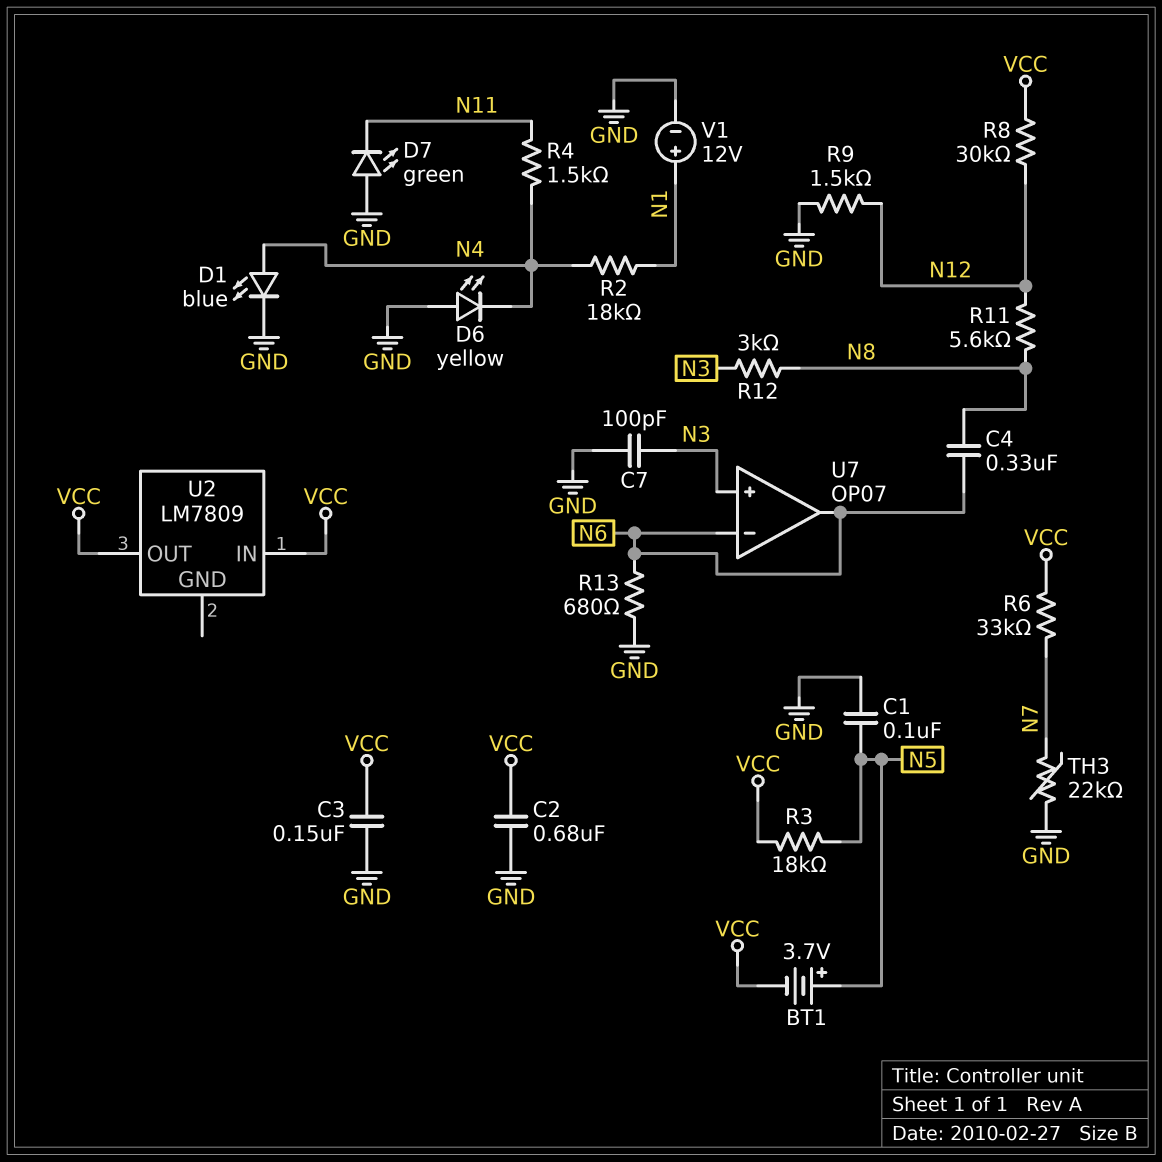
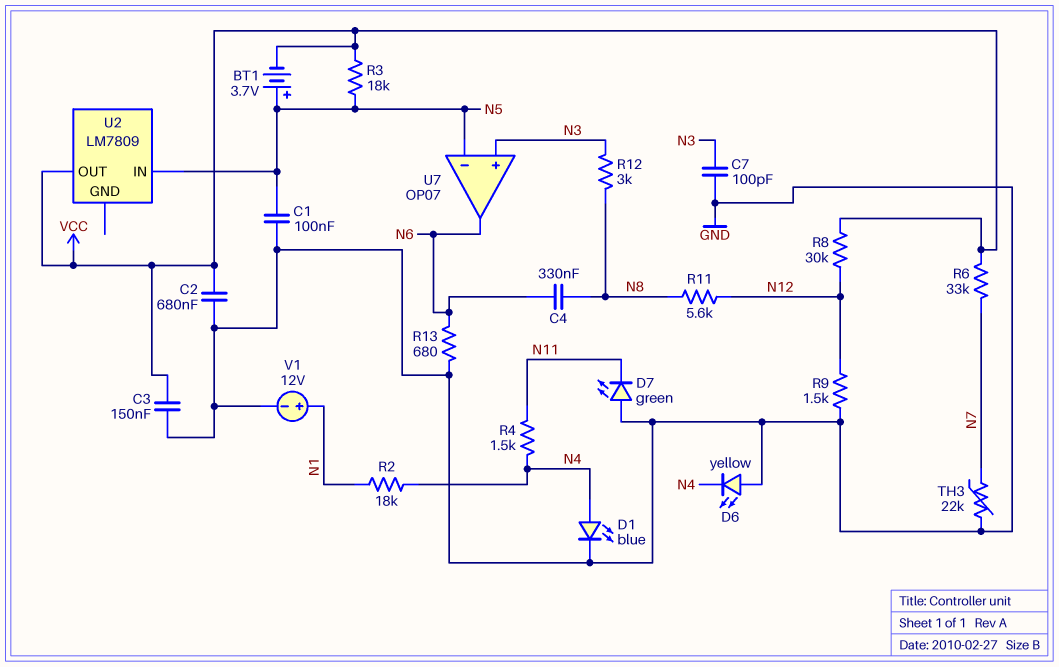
U2 pin IN: VCC -> N5
U7 pin in-: N6 -> N5

